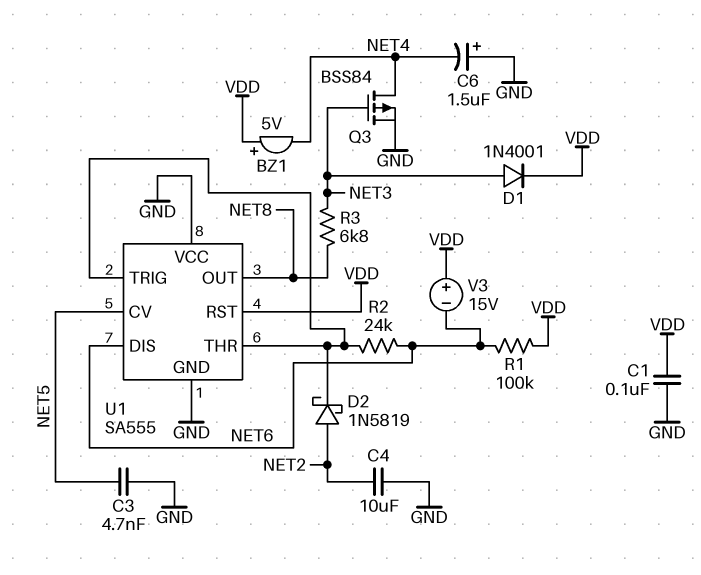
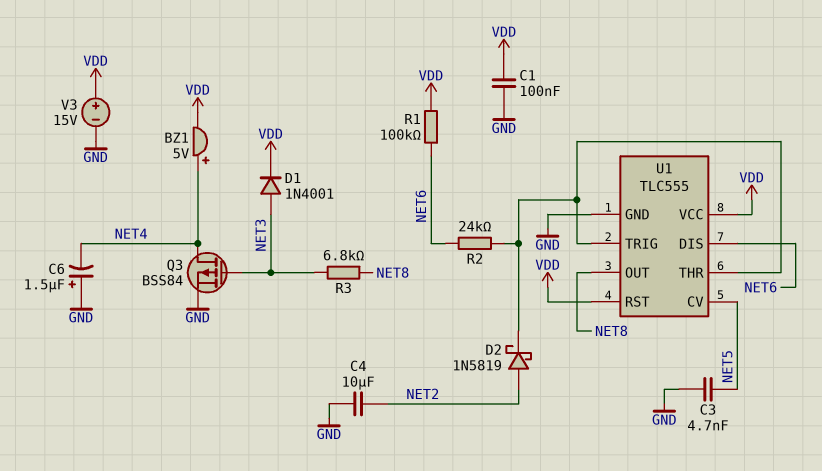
BZ1: buzzer 5V (plus VDD, minus NET4) -> buzzer 5V (plus NET4, minus VDD)
U1: SA555 -> TLC555
U1 pin VCC: GND -> VDD
V3: 15V (plus VDD, minus NET6) -> 15V (plus VDD, minus GND)

